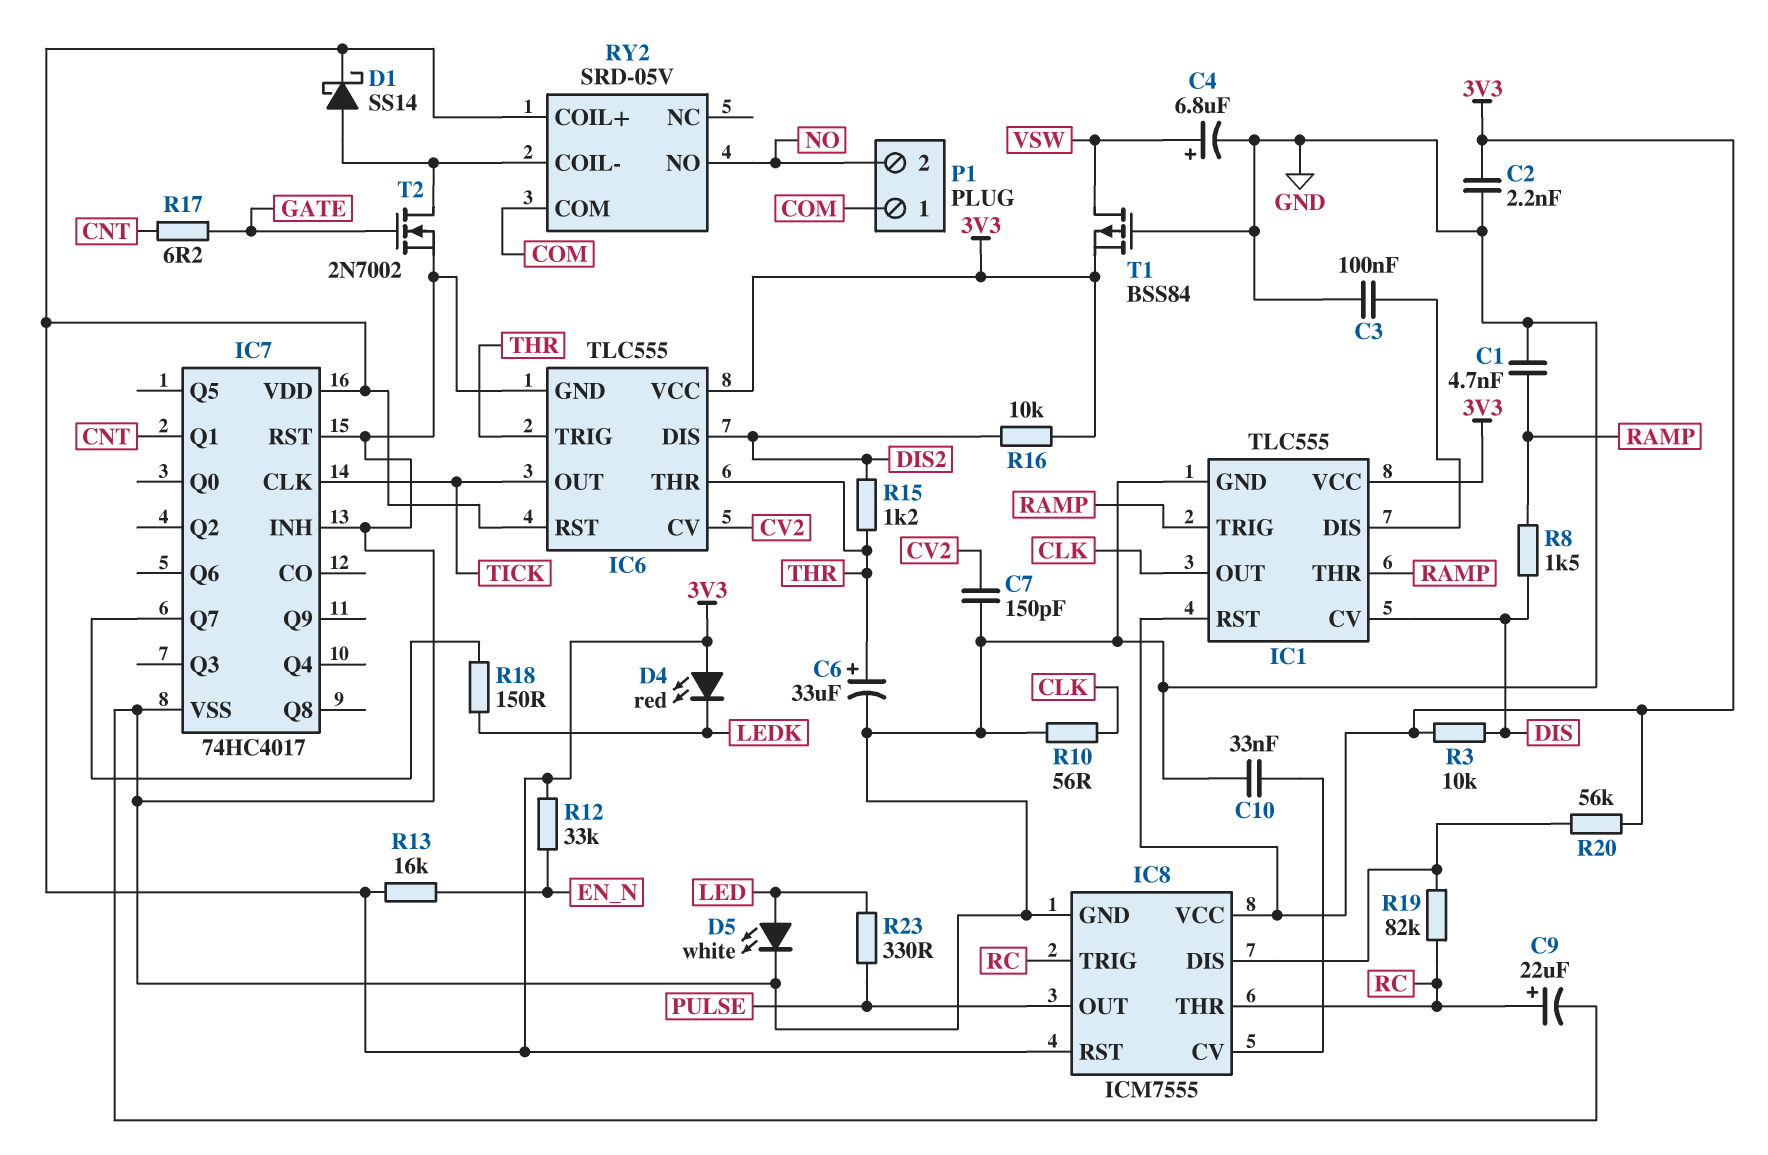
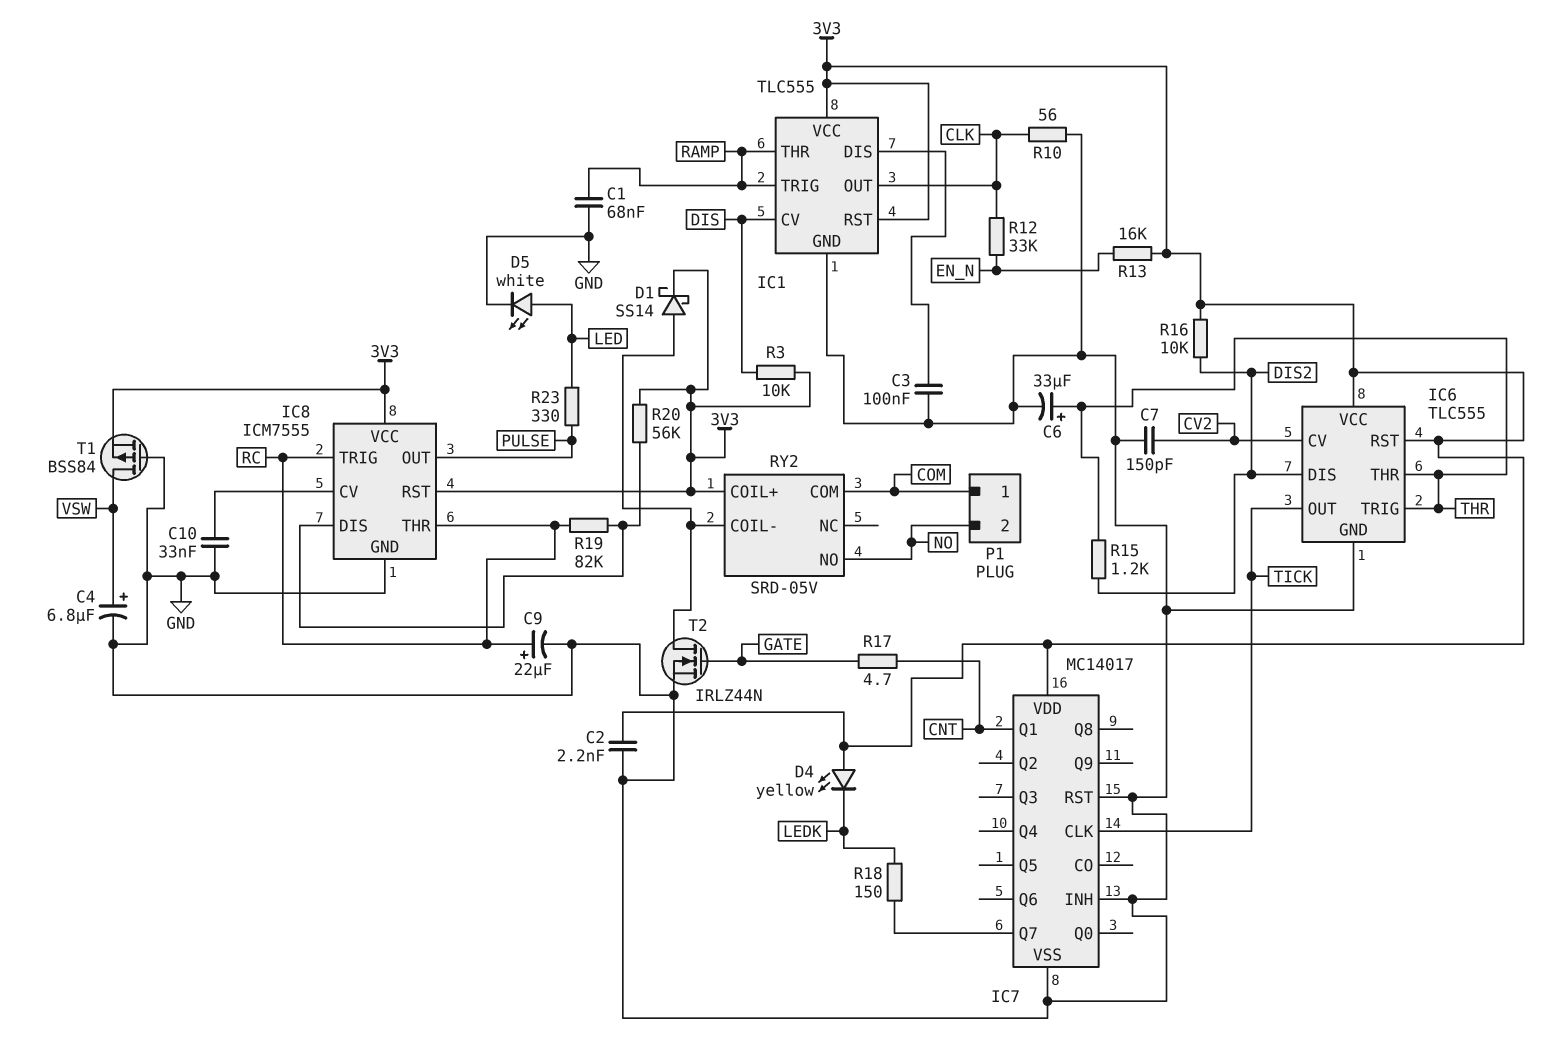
C1: 4.7nF (GND, RAMP) -> 68nF (GND, RAMP)
D4: LED red (A 3V3, K LEDK) -> LED yellow (A 3V3, K LEDK)
IC7: 74HC4017 -> MC14017
R8: 1.5k (DIS, RAMP) -> none
R12: 33k (3V3, EN_N) -> 33k (CLK, EN_N)
R17: 6.2 (CNT, GATE) -> 4.7 (CNT, GATE)
T2: NMOS 2N7002 (G GATE, D RY2/COIL-, S GND) -> NMOS IRLZ44N (G GATE, D RY2/COIL-, S GND)

